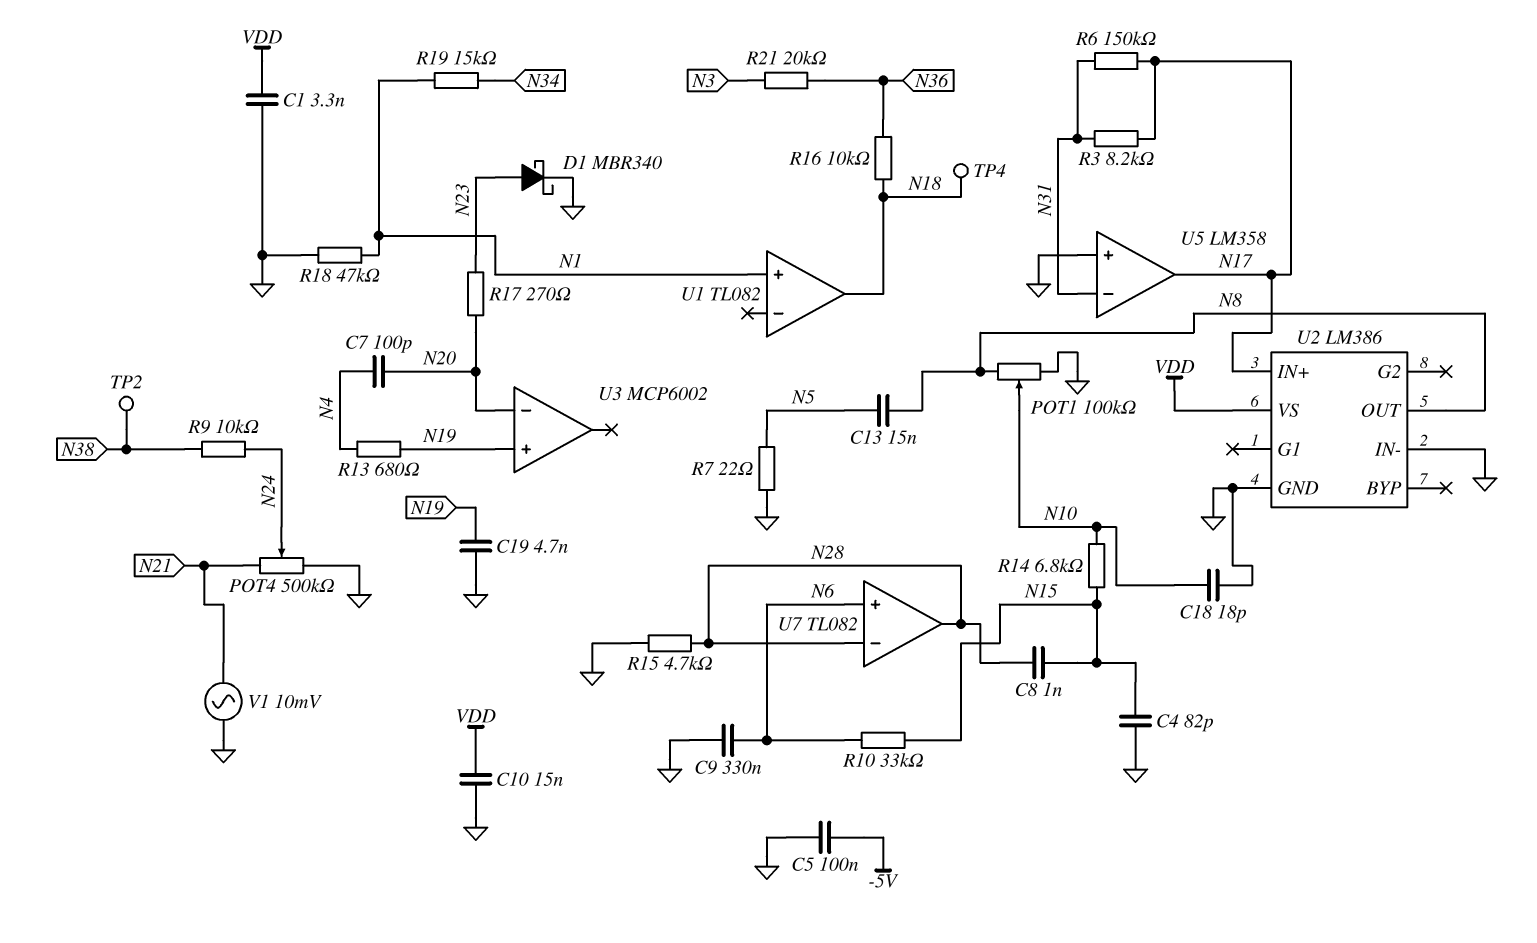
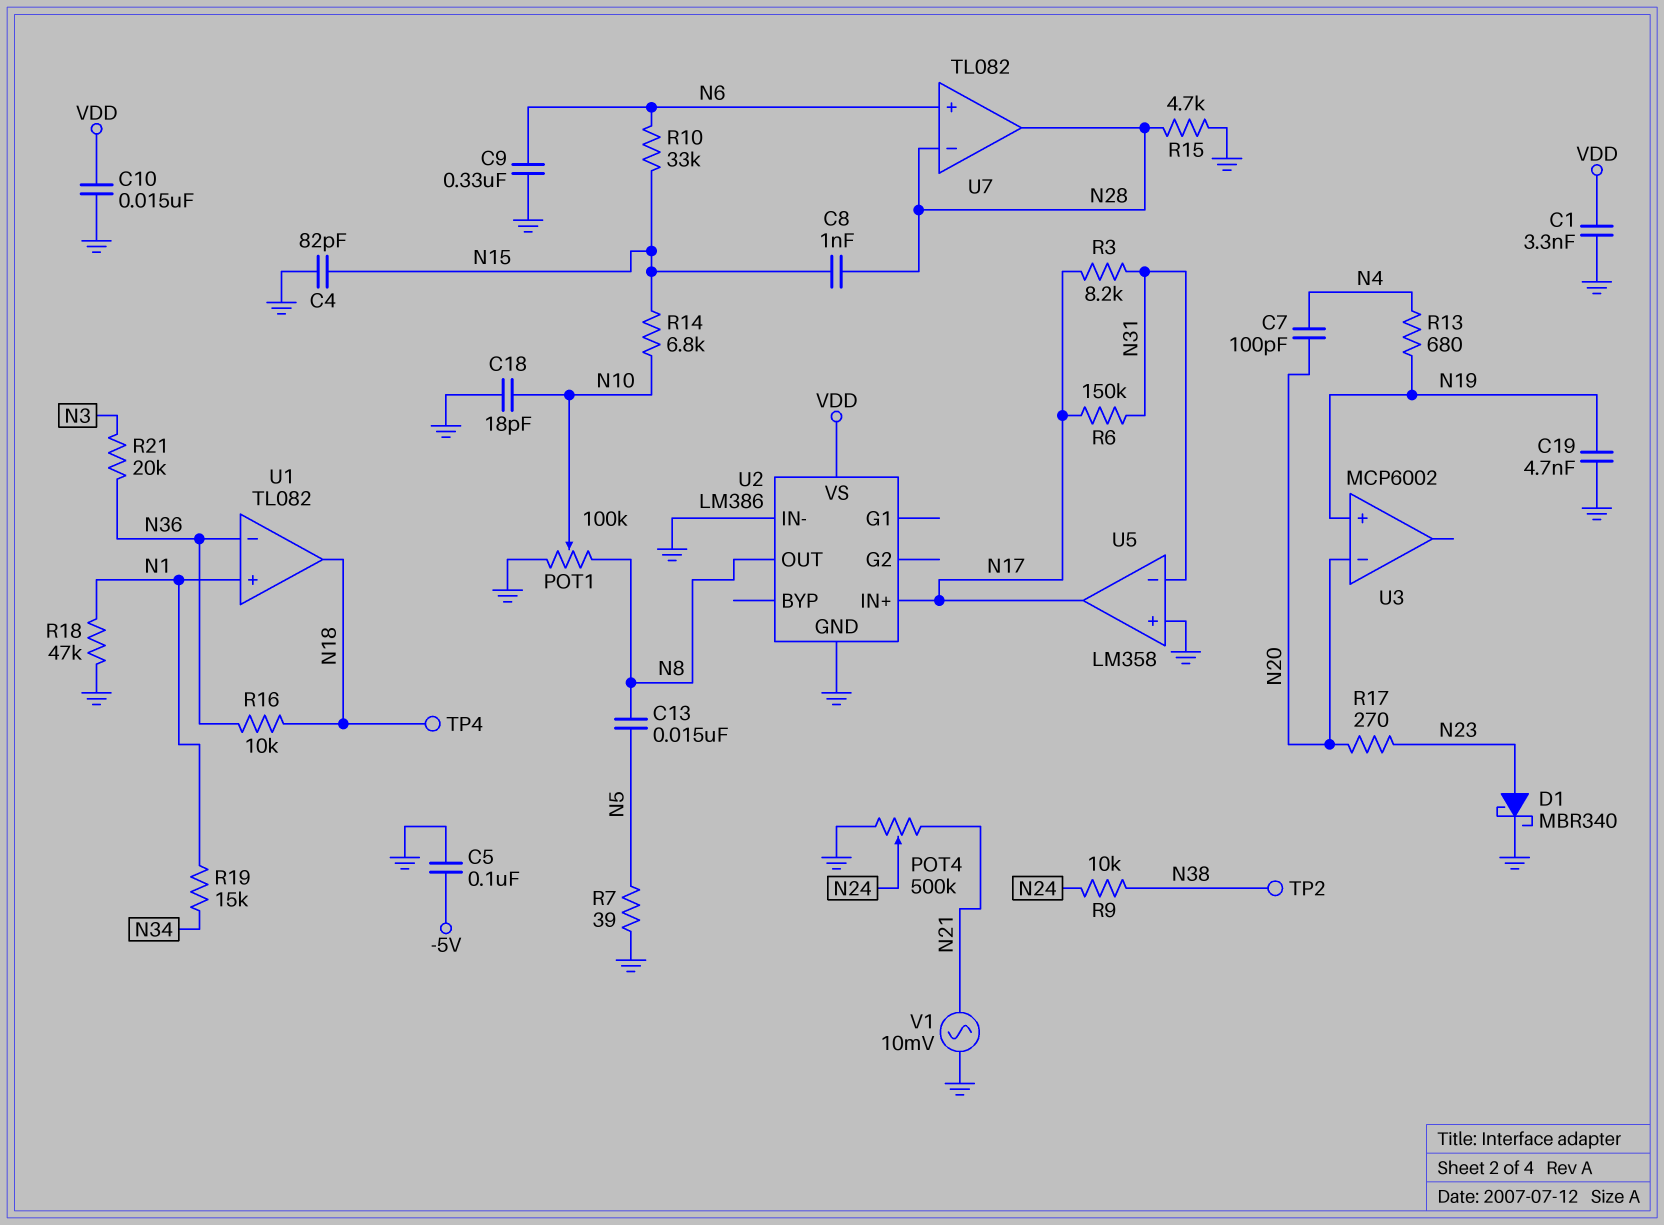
R7: 22 (GND, N5) -> 39 (GND, N5)
U1 pin in-: none -> N36

